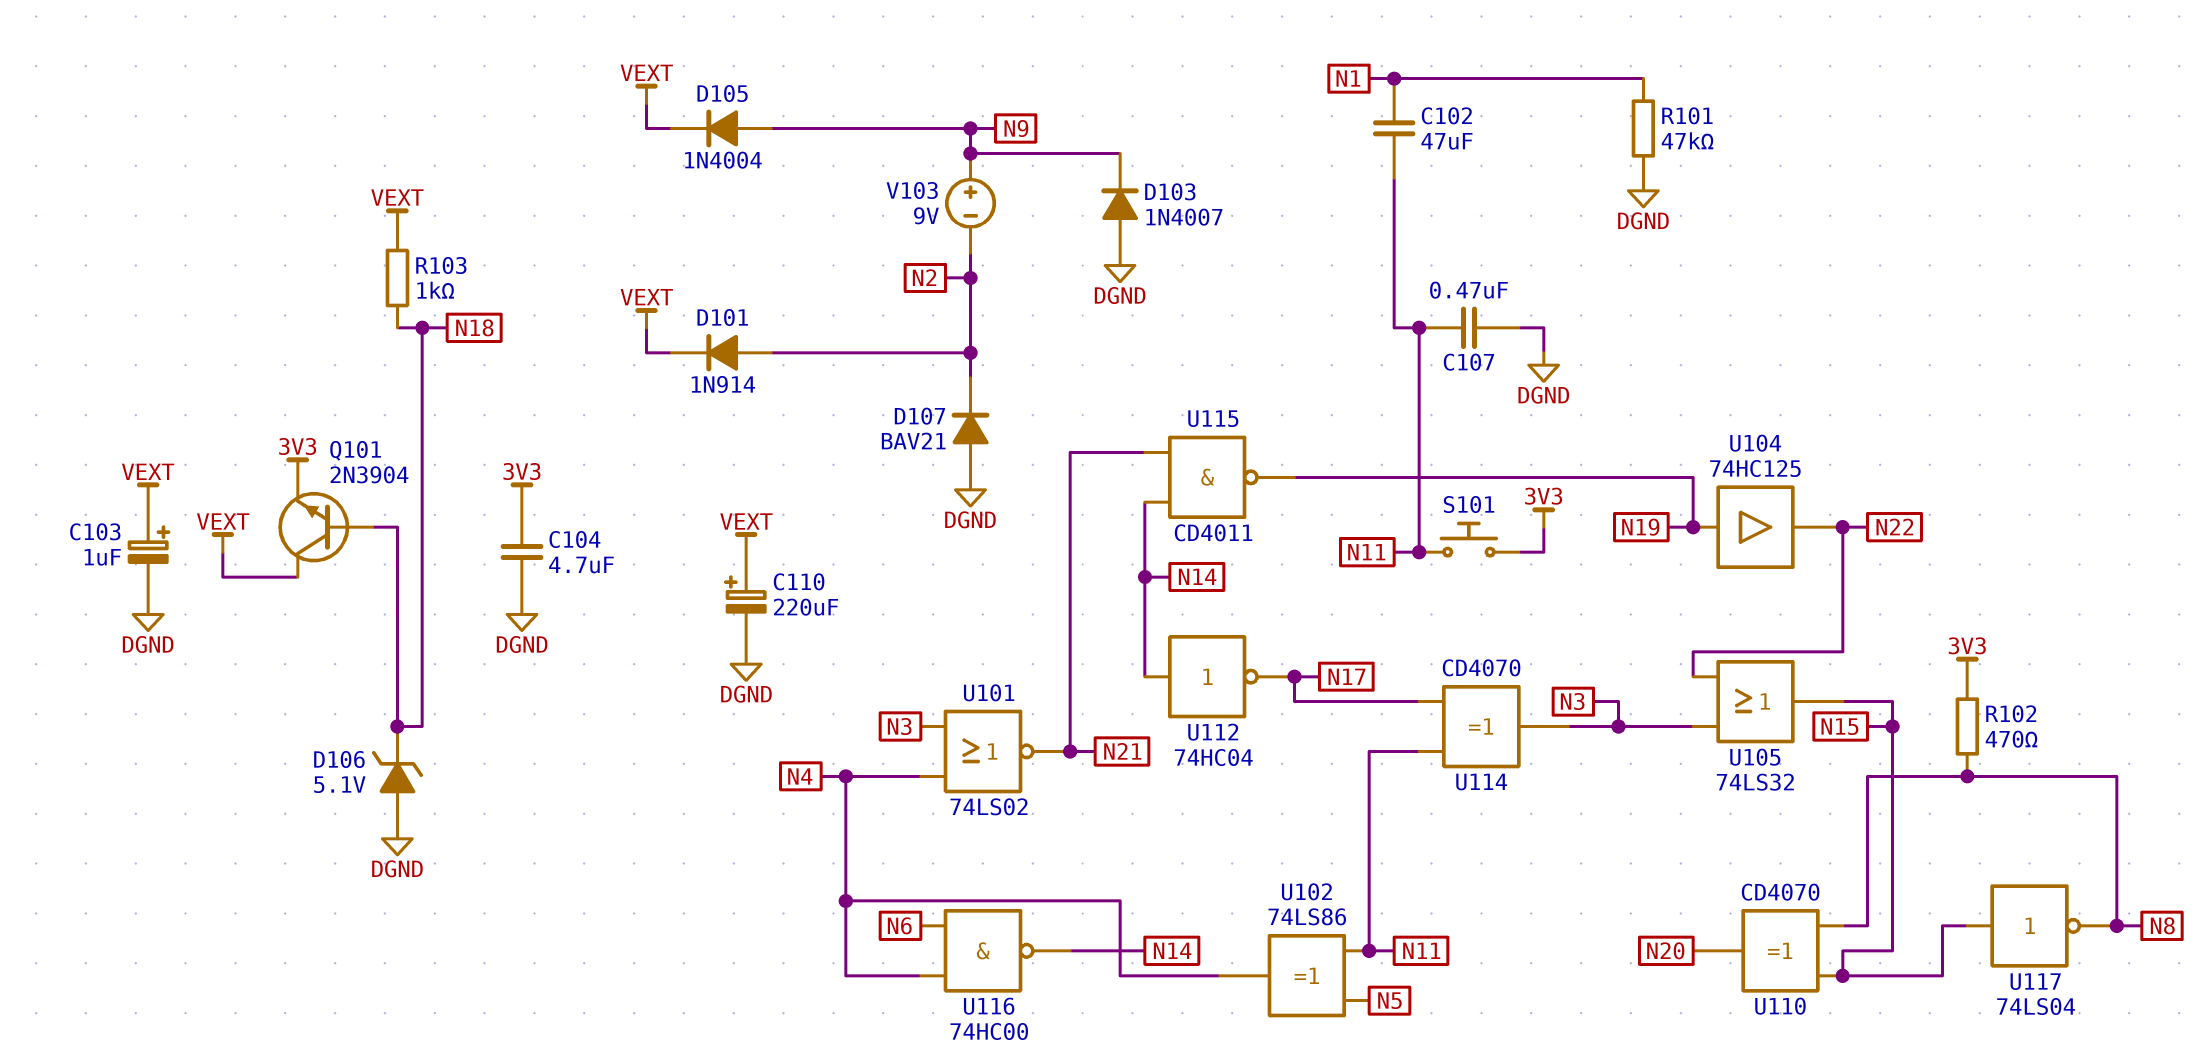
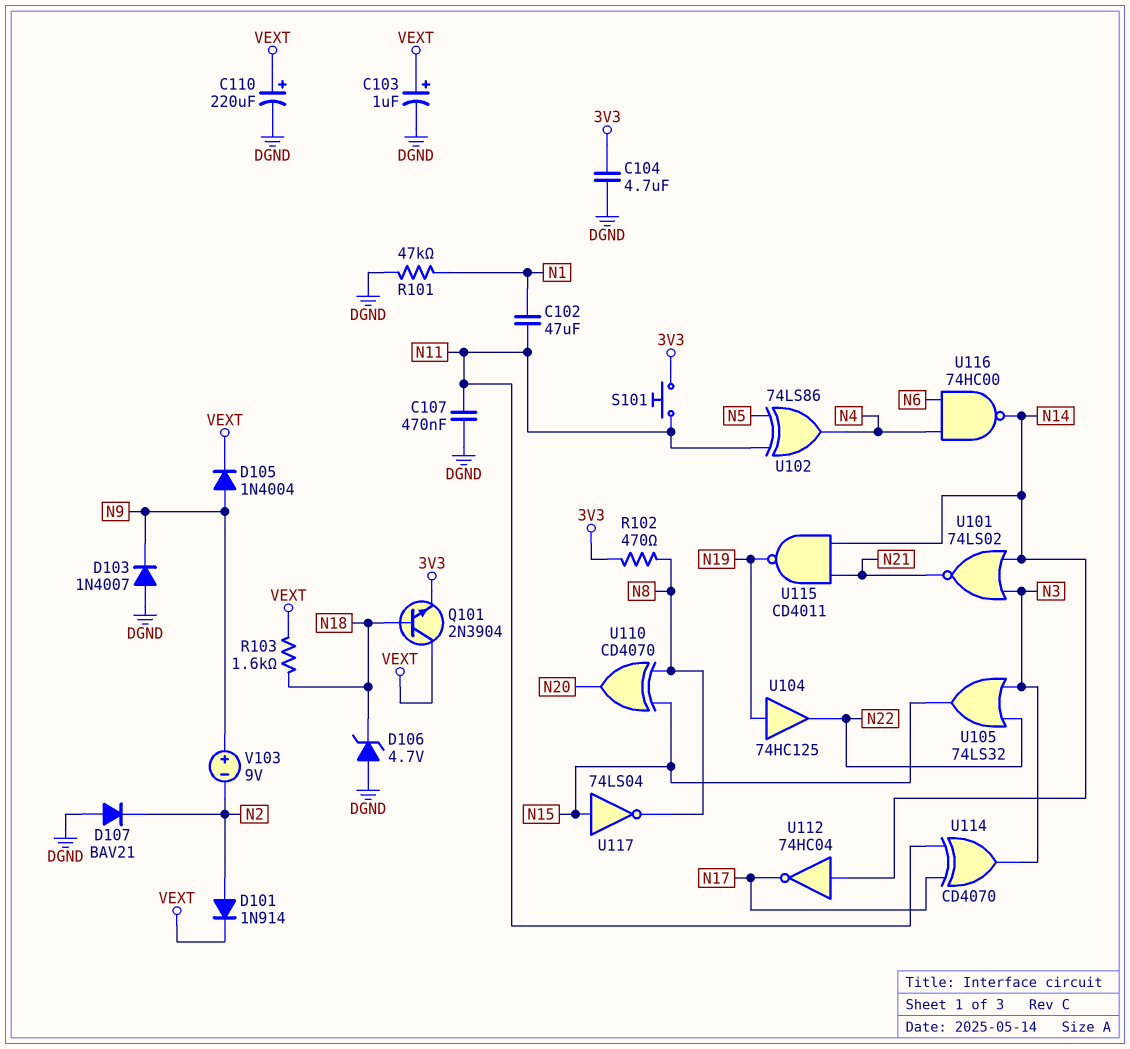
D106: zener 5.1V (A DGND, K N18) -> zener 4.7V (A DGND, K N18)
R103: 1k (N18, VEXT) -> 1.6k (N18, VEXT)
U101: NOR 74LS02 (in N3, in N4, out N21) -> NOR 74LS02 (in N3, in N14, out N21)

